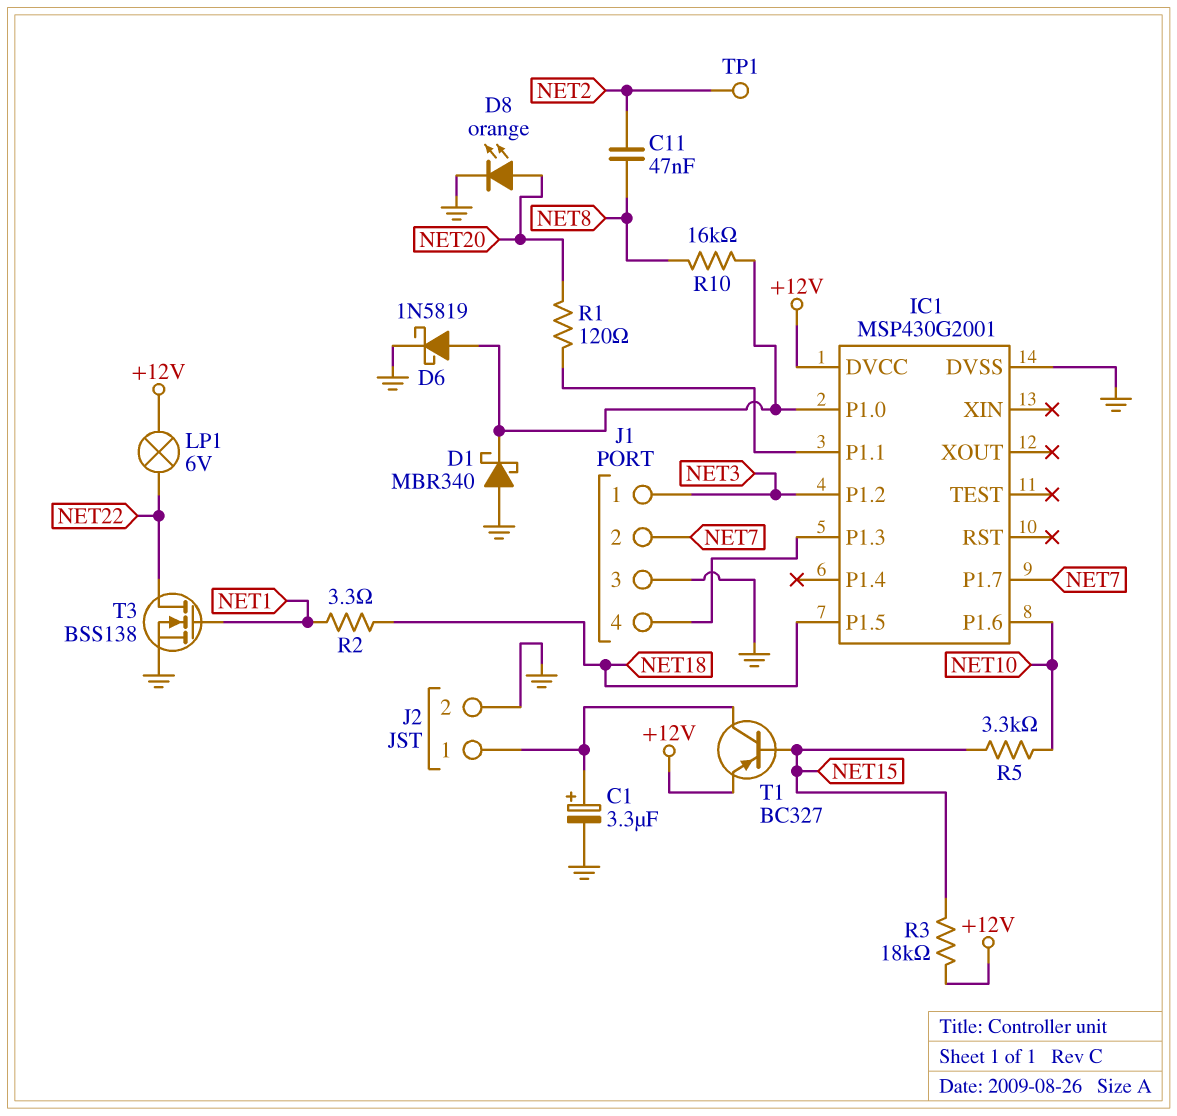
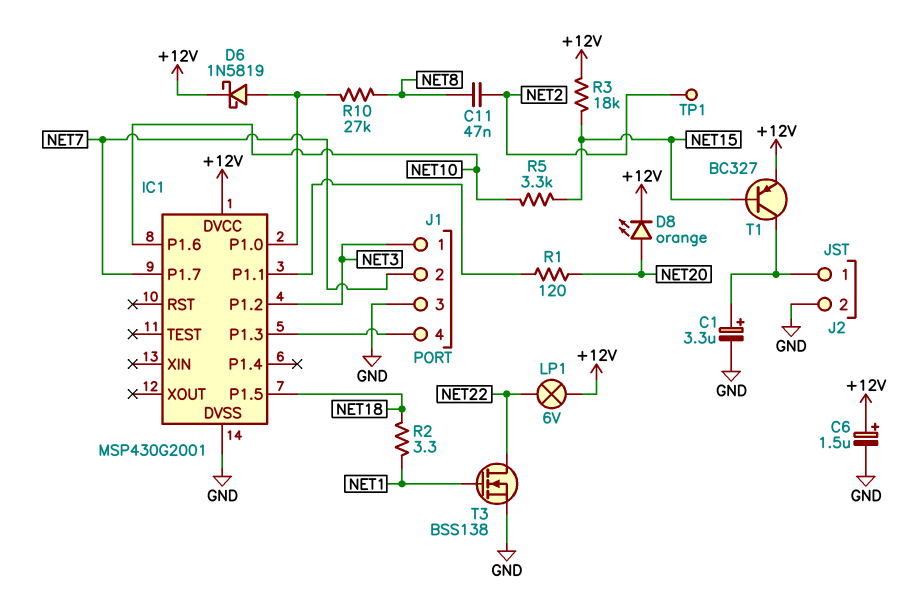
C6: none -> 1.5uF (plus +12V, minus GND)
D1: schottky MBR340 (A GND, K IC1/P1.0) -> none
D6: schottky 1N5819 (A IC1/P1.0, K GND) -> schottky 1N5819 (A IC1/P1.0, K +12V)
D8: LED orange (A NET20, K GND) -> LED orange (A NET20, K +12V)
R10: 16k (IC1/P1.0, NET8) -> 27k (IC1/P1.0, NET8)

